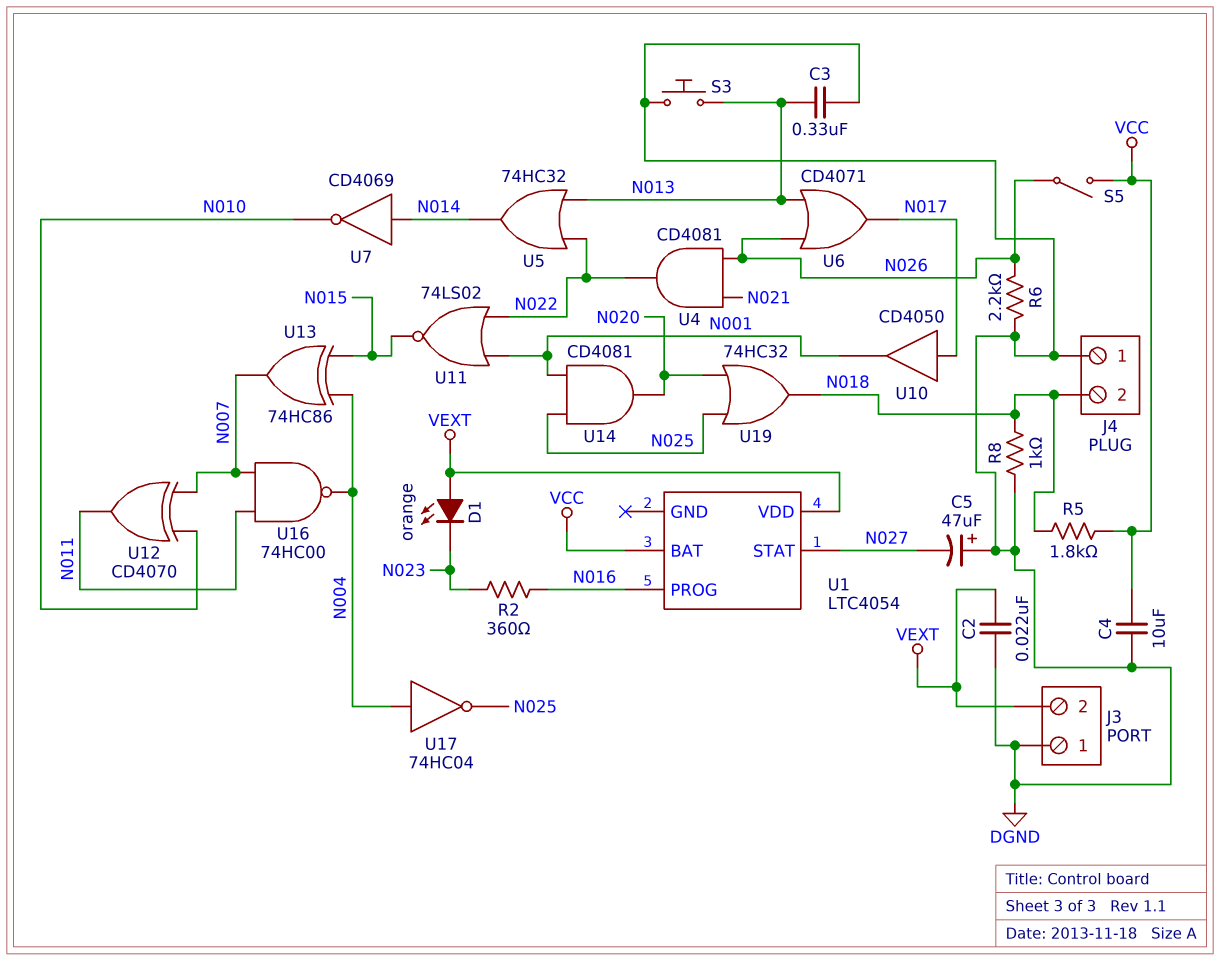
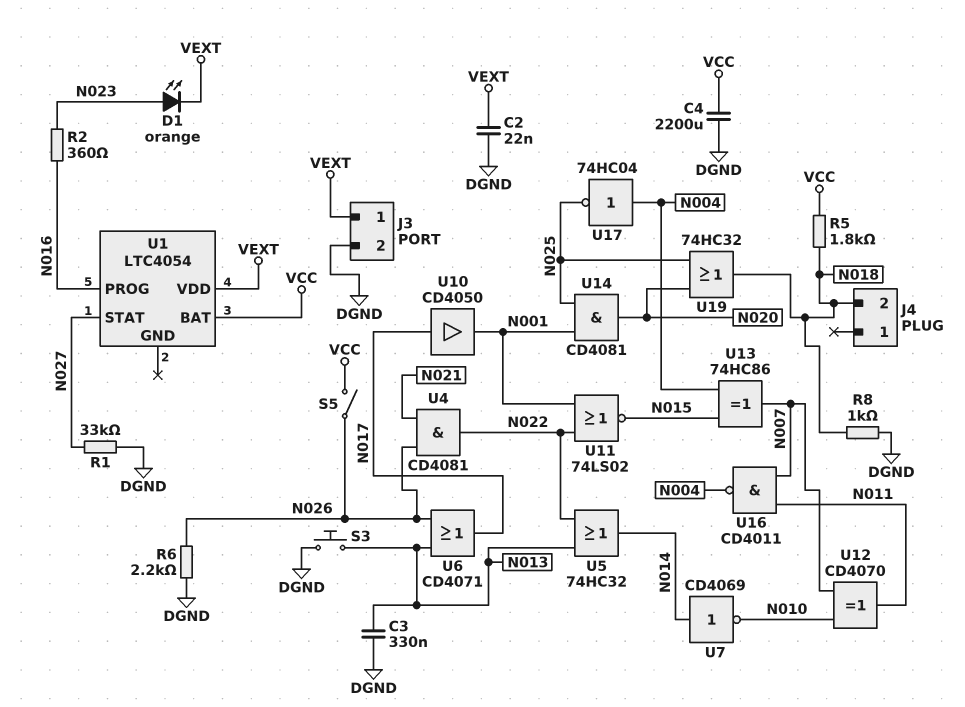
C4: 10uF (DGND, VCC) -> 2200uF (DGND, VCC)
C5: 47uF (plus DGND, minus N027) -> none
D1: LED orange (A VEXT, K N023) -> LED orange (A N023, K VEXT)
J3 pin 1: DGND -> VEXT
J3 pin 2: VEXT -> DGND
J4 pin 1: DGND -> none
R1: none -> 33k (DGND, N027)
U16: NAND 74HC00 (in N007, in N011, out N004) -> NAND CD4011 (in N007, in N011, out N004)

